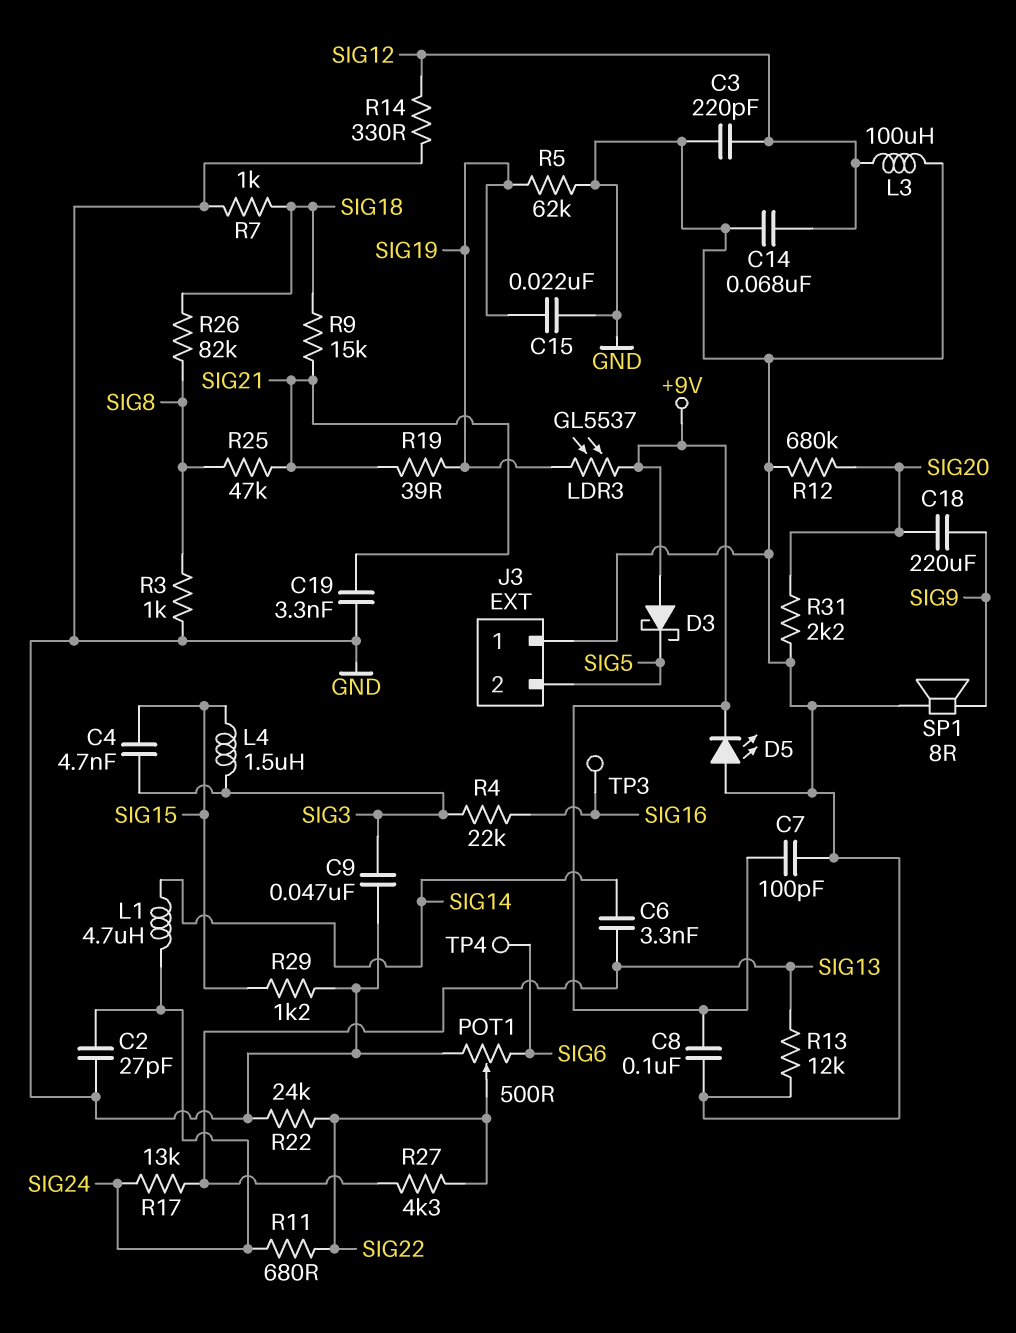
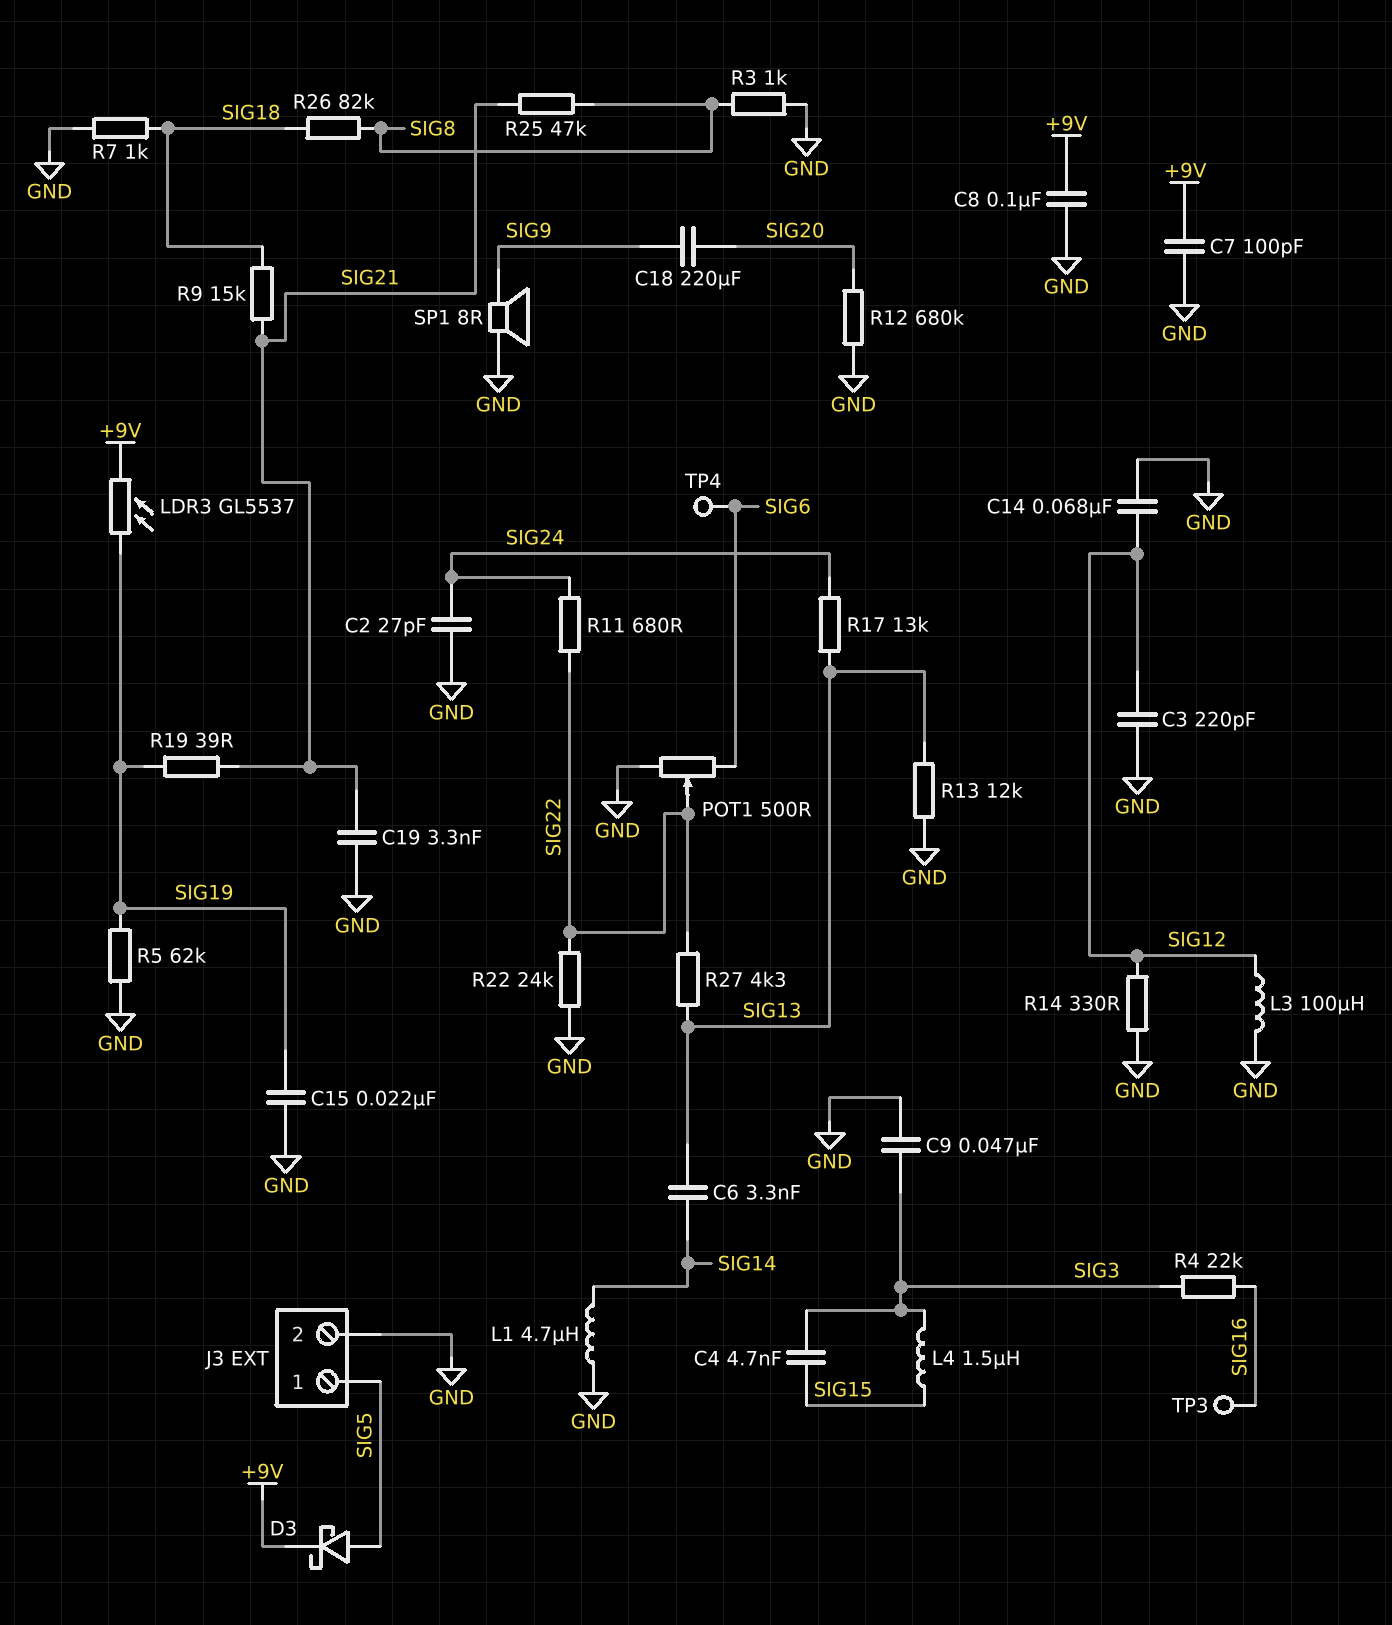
D3: schottky (A +9V, K SIG5) -> schottky (A SIG5, K +9V)
D5: LED (A GND, K +9V) -> none
J3 pin 1: GND -> SIG5
J3 pin 2: SIG5 -> GND
L1: 4.7uH (SIG14, SIG24) -> 4.7uH (GND, SIG14)
R29: 1.2k (GND, SIG15) -> none
R31: 2.2k (GND, SIG20) -> none

